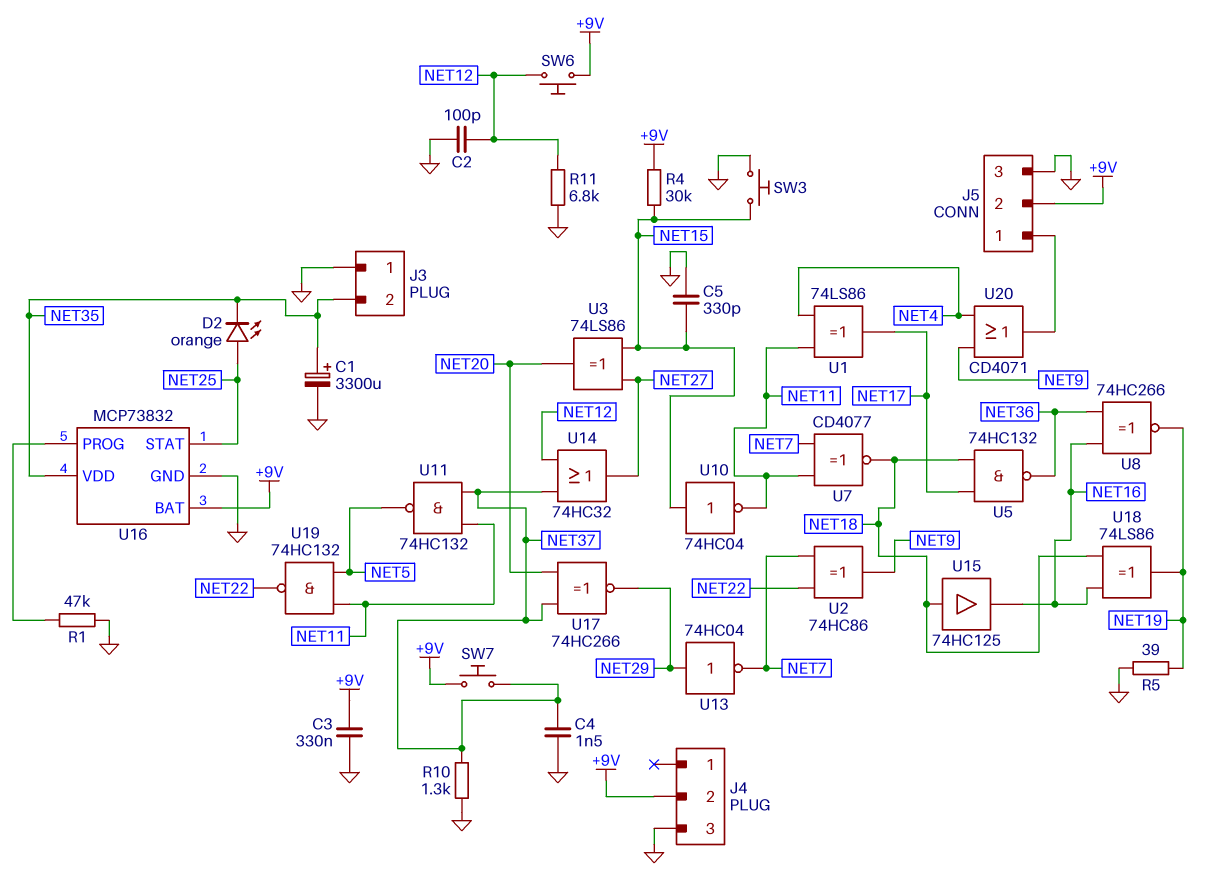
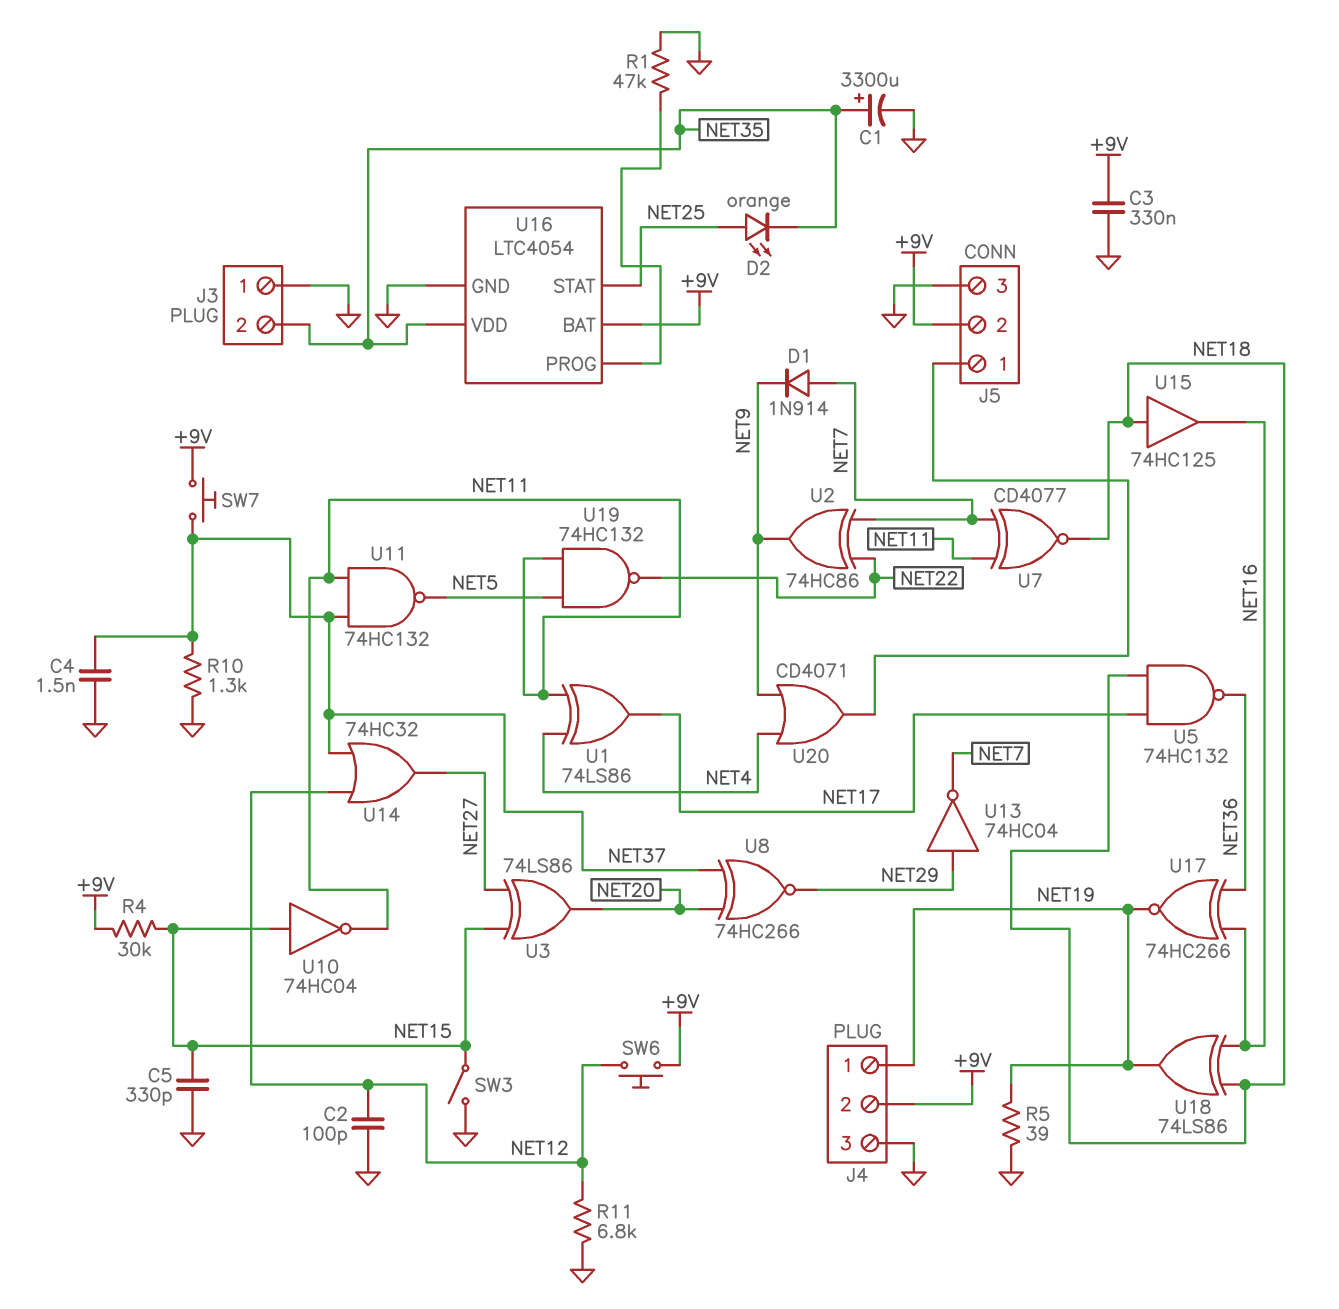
D1: none -> diode 1N914 (A NET7, K NET9)
J4 pin 1: none -> NET19
SW3: button (GND, NET15) -> switch (GND, NET15)
U8: XNOR 74HC266 (in NET16, in NET36, out NET19) -> XNOR 74HC266 (in NET20, in NET37, out NET29)
U16: MCP73832 -> LTC4054
U17: XNOR 74HC266 (in NET20, in NET37, out NET29) -> XNOR 74HC266 (in NET16, in NET36, out NET19)

